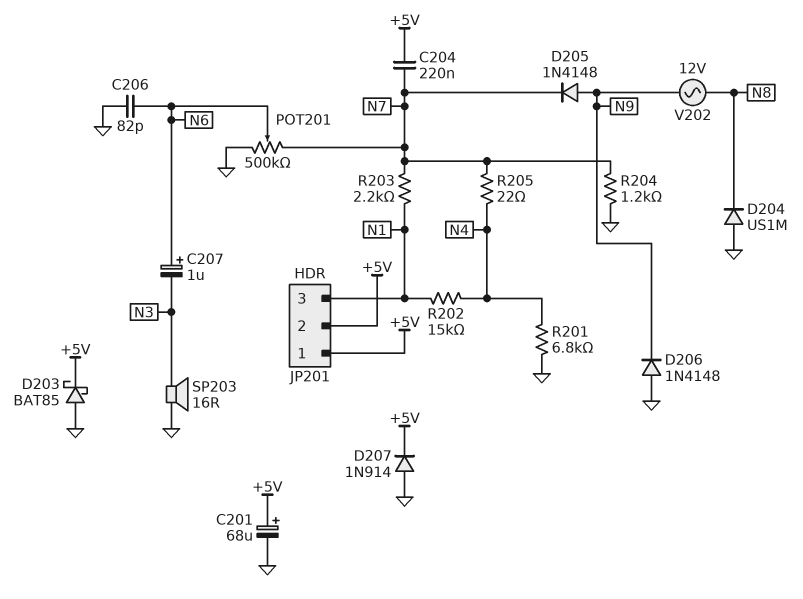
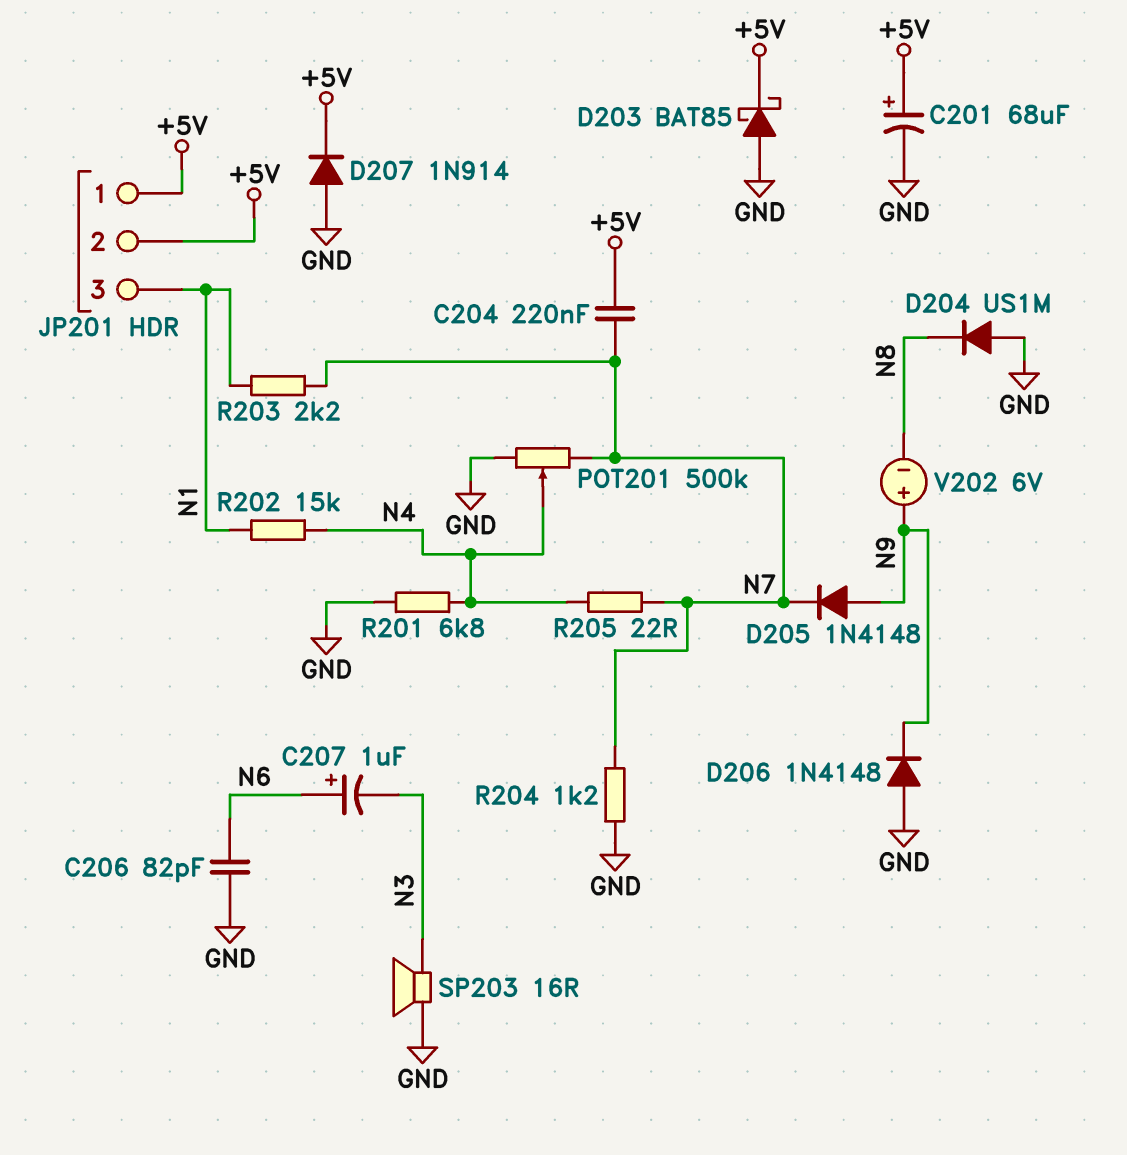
POT201: 500k (GND, N7, wiper N6) -> 500k (GND, N7, wiper N4)
V202: AC 12V (N8, N9) -> 6V (plus N9, minus N8)

